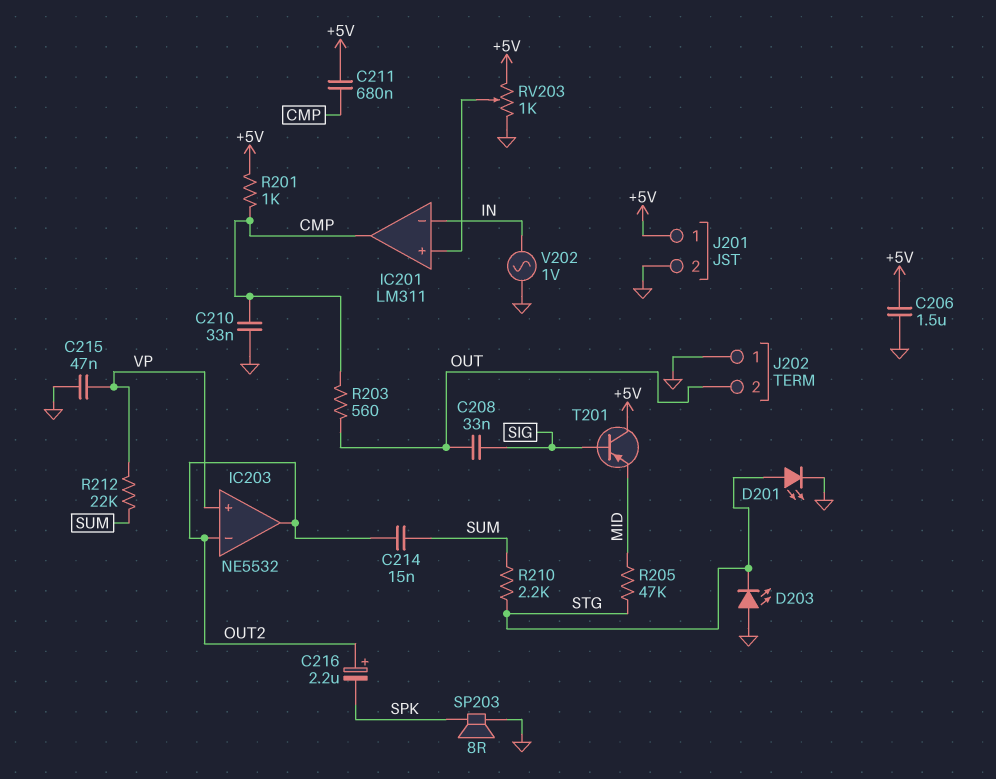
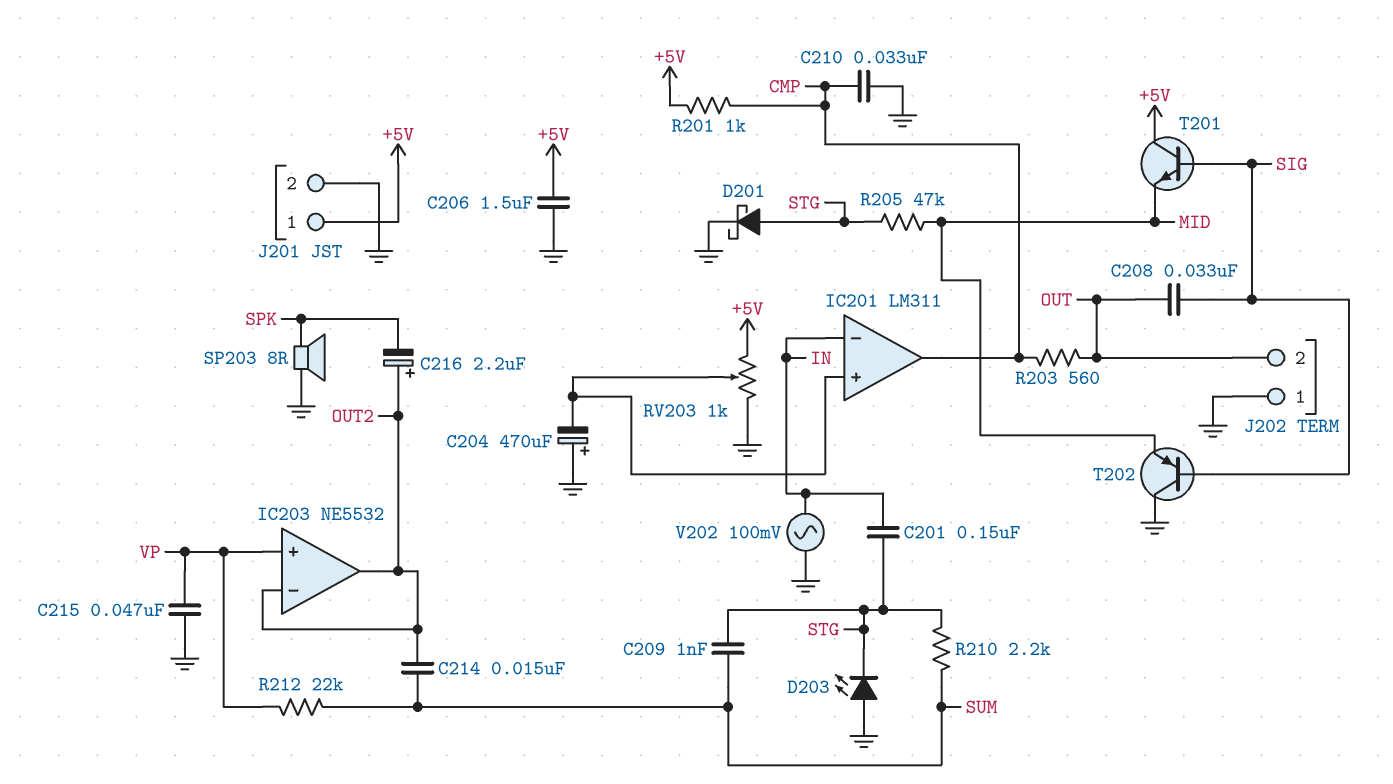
C201: none -> 150nF (IN, STG)
C204: none -> 470uF (plus GND, minus IC201/in+)
C209: none -> 1nF (STG, SUM)
C211: 680nF (+5V, CMP) -> none
D201: LED (A STG, K GND) -> schottky (A STG, K GND)
T201: PNP (B SIG, C +5V, E MID) -> NPN (B SIG, C +5V, E MID)
T202: none -> PNP (B SIG, C GND, E MID)
V202: AC 1V (GND, IN) -> AC 100mV (GND, IN)

